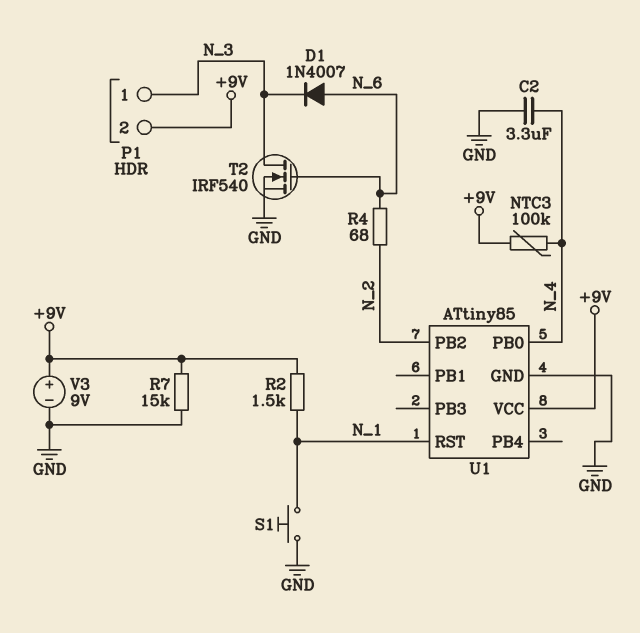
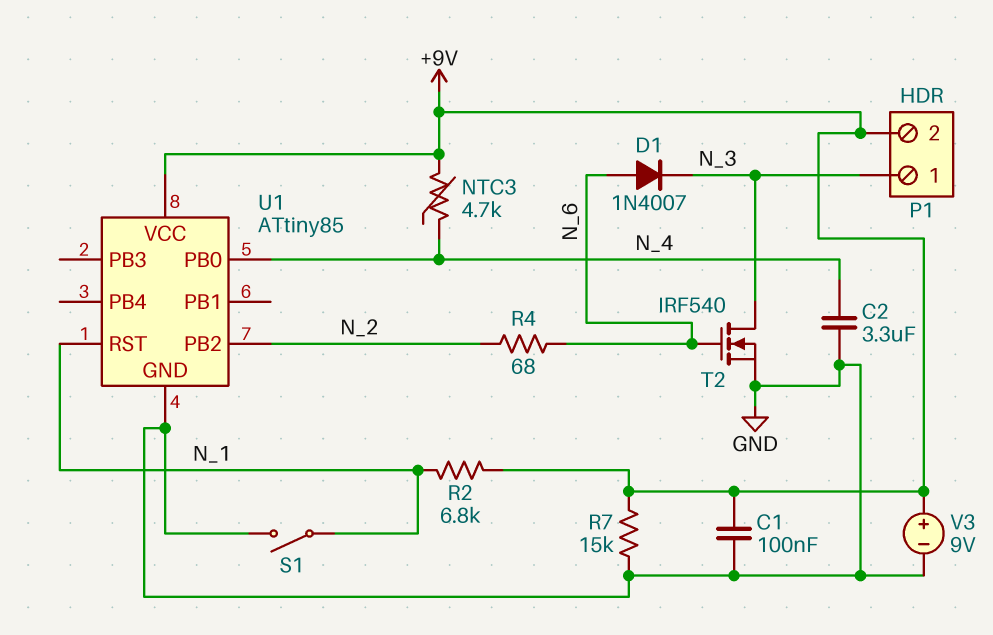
C1: none -> 100nF (+9V, GND)
NTC3: 100k (+9V, N_4) -> 4.7k (+9V, N_4)
R2: 1.5k (+9V, N_1) -> 6.8k (+9V, N_1)
S1: button (GND, N_1) -> switch (GND, N_1)

